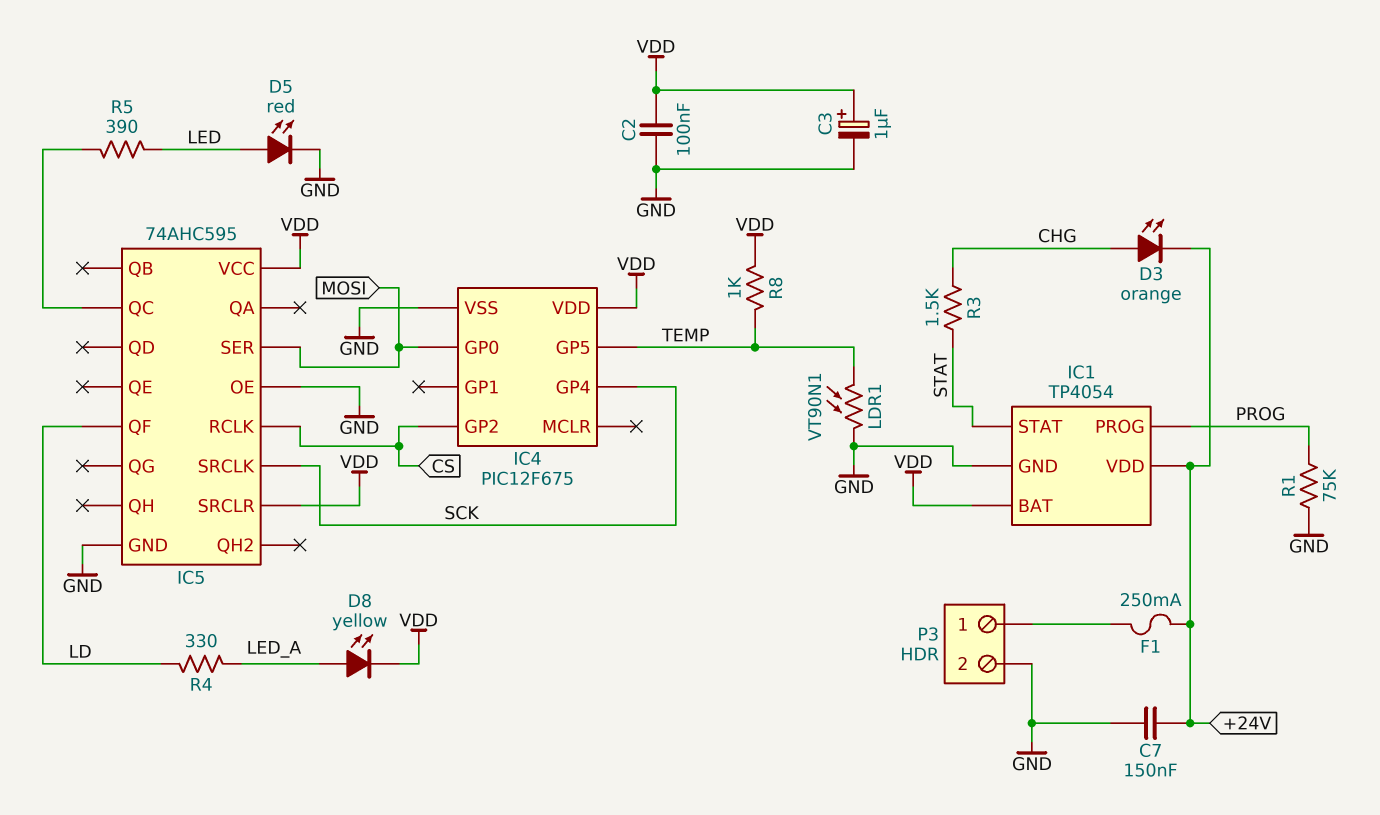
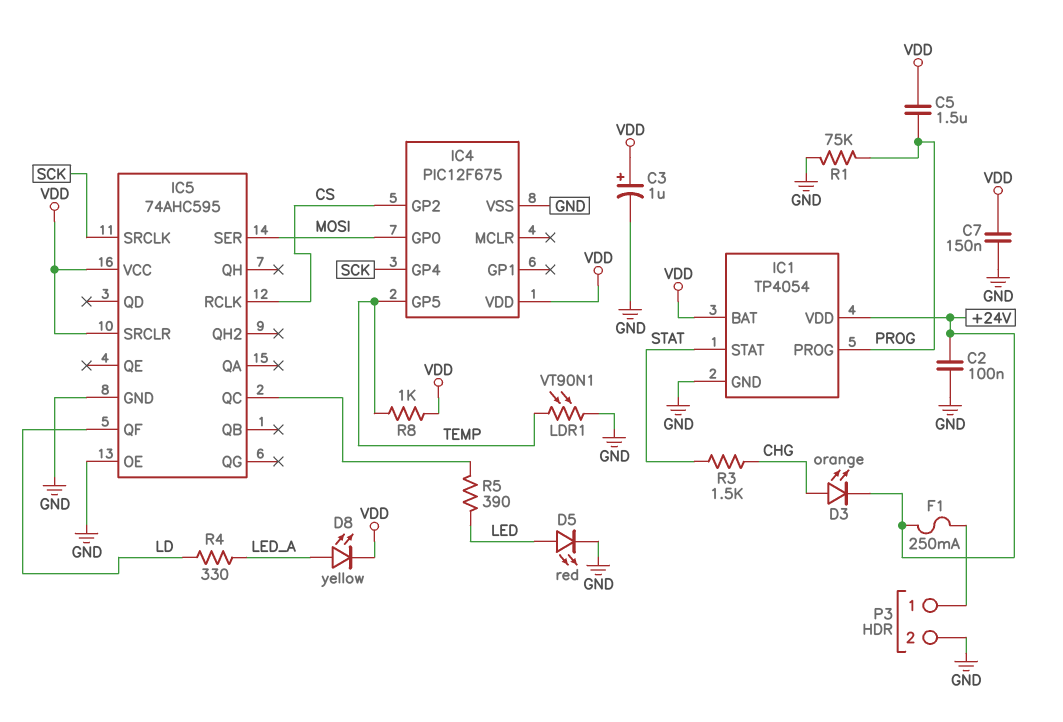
C2: 100nF (GND, VDD) -> 100nF (+24V, GND)
C5: none -> 1.5uF (PROG, VDD)
C7: 150nF (+24V, GND) -> 150nF (GND, VDD)

